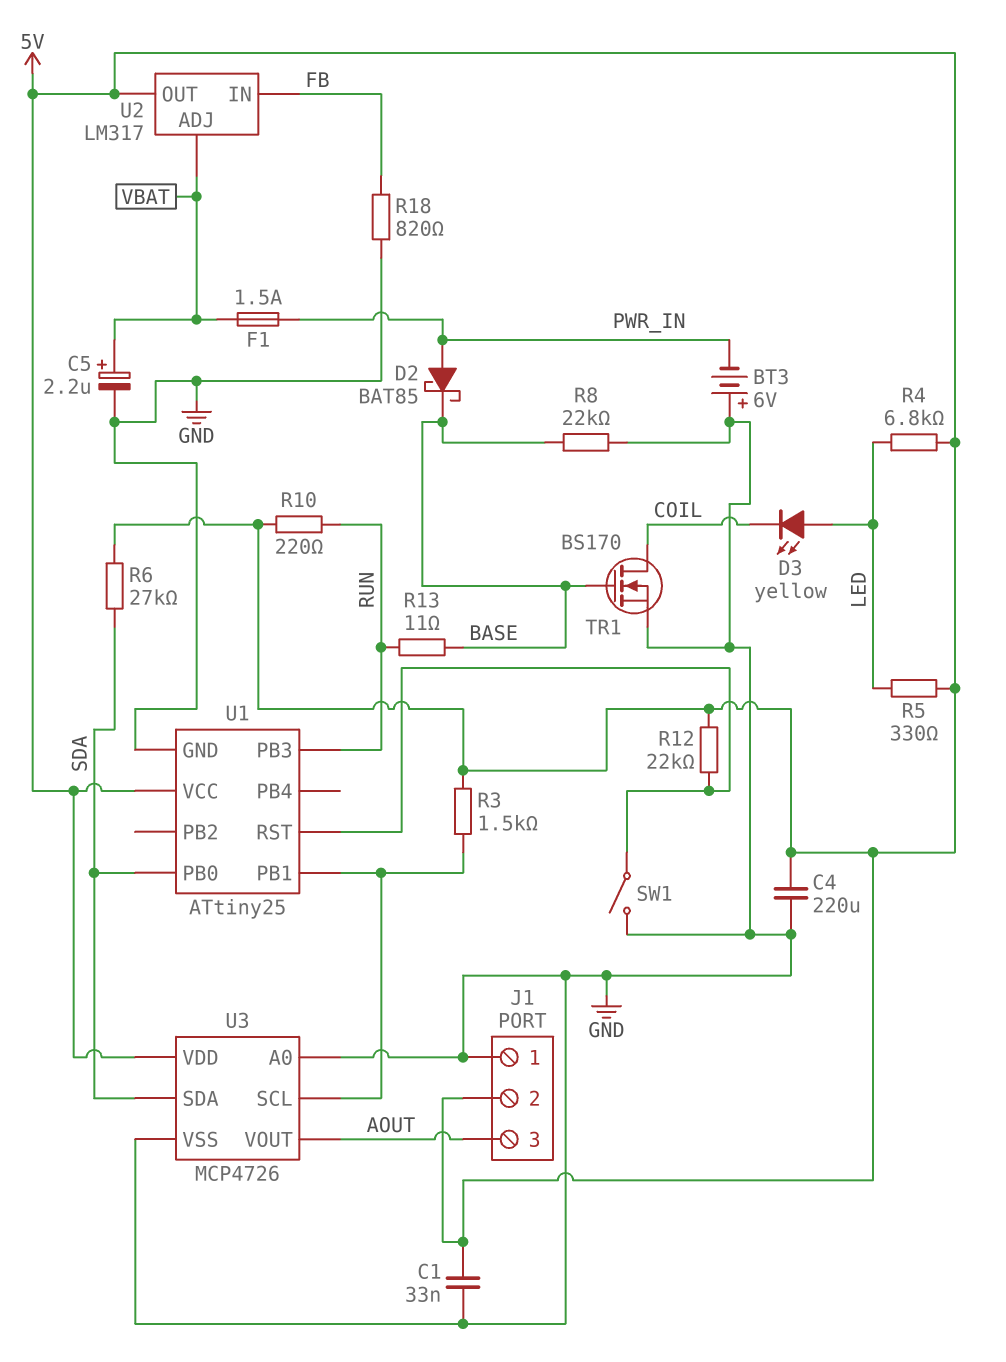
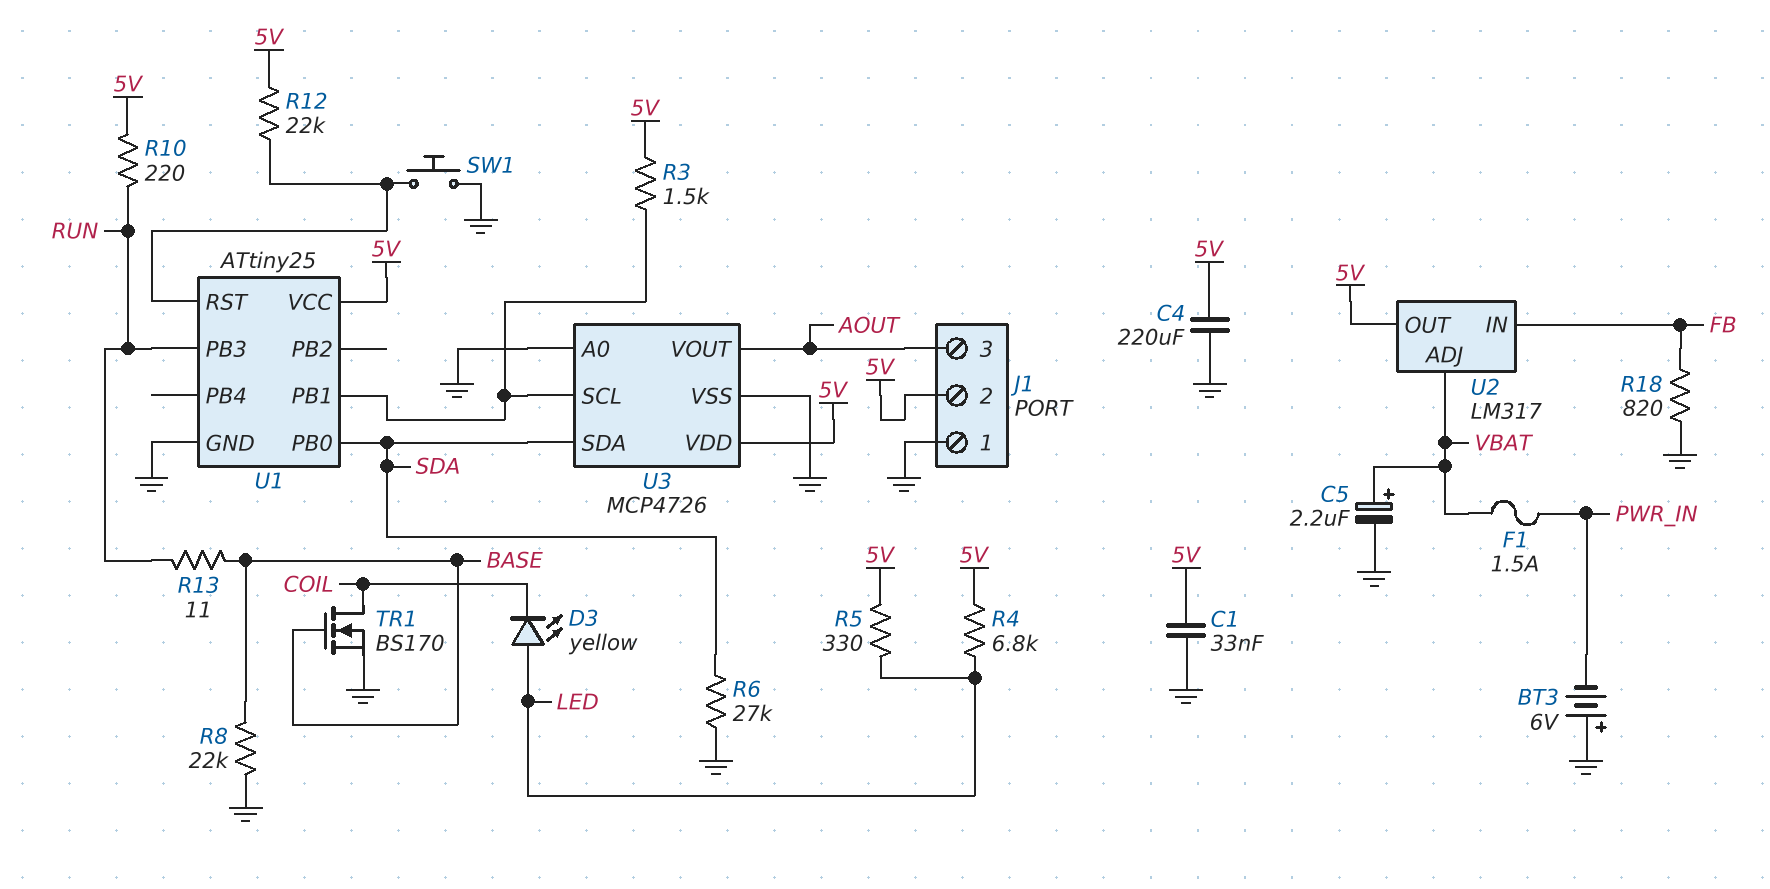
D2: schottky BAT85 (A PWR_IN, K BASE) -> none
R6: 27k (5V, SDA) -> 27k (GND, SDA)
SW1: switch (GND, U1/RST) -> button (GND, U1/RST)

